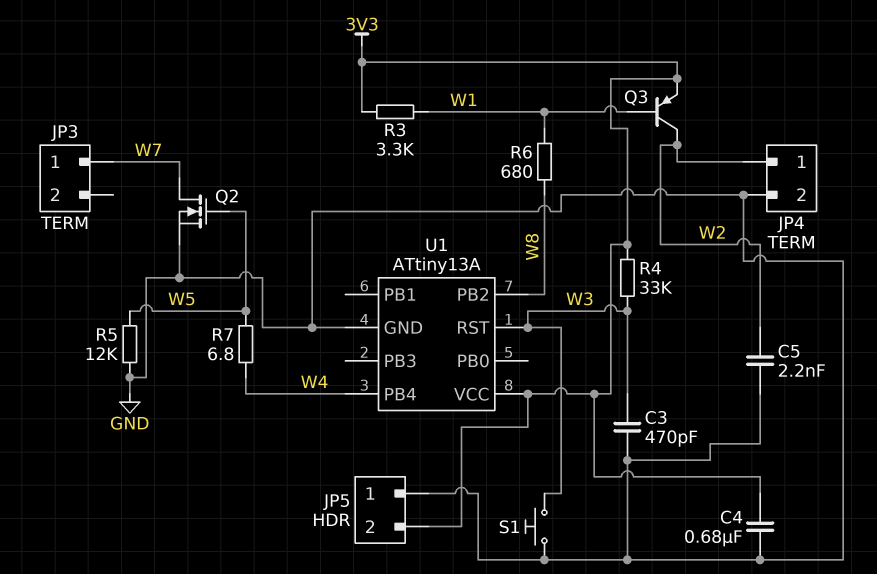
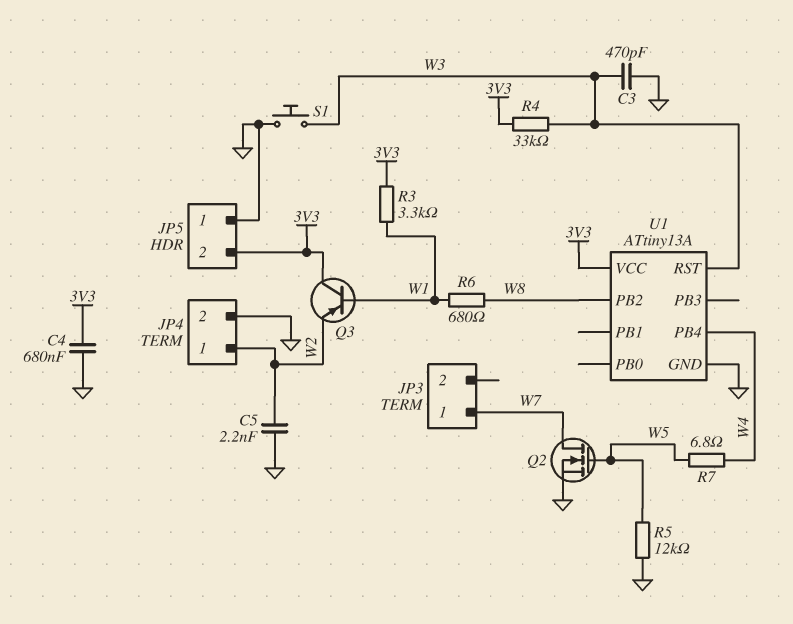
Q3: PNP (B W1, C W2, E 3V3) -> PNP (B W1, C 3V3, E W2)

